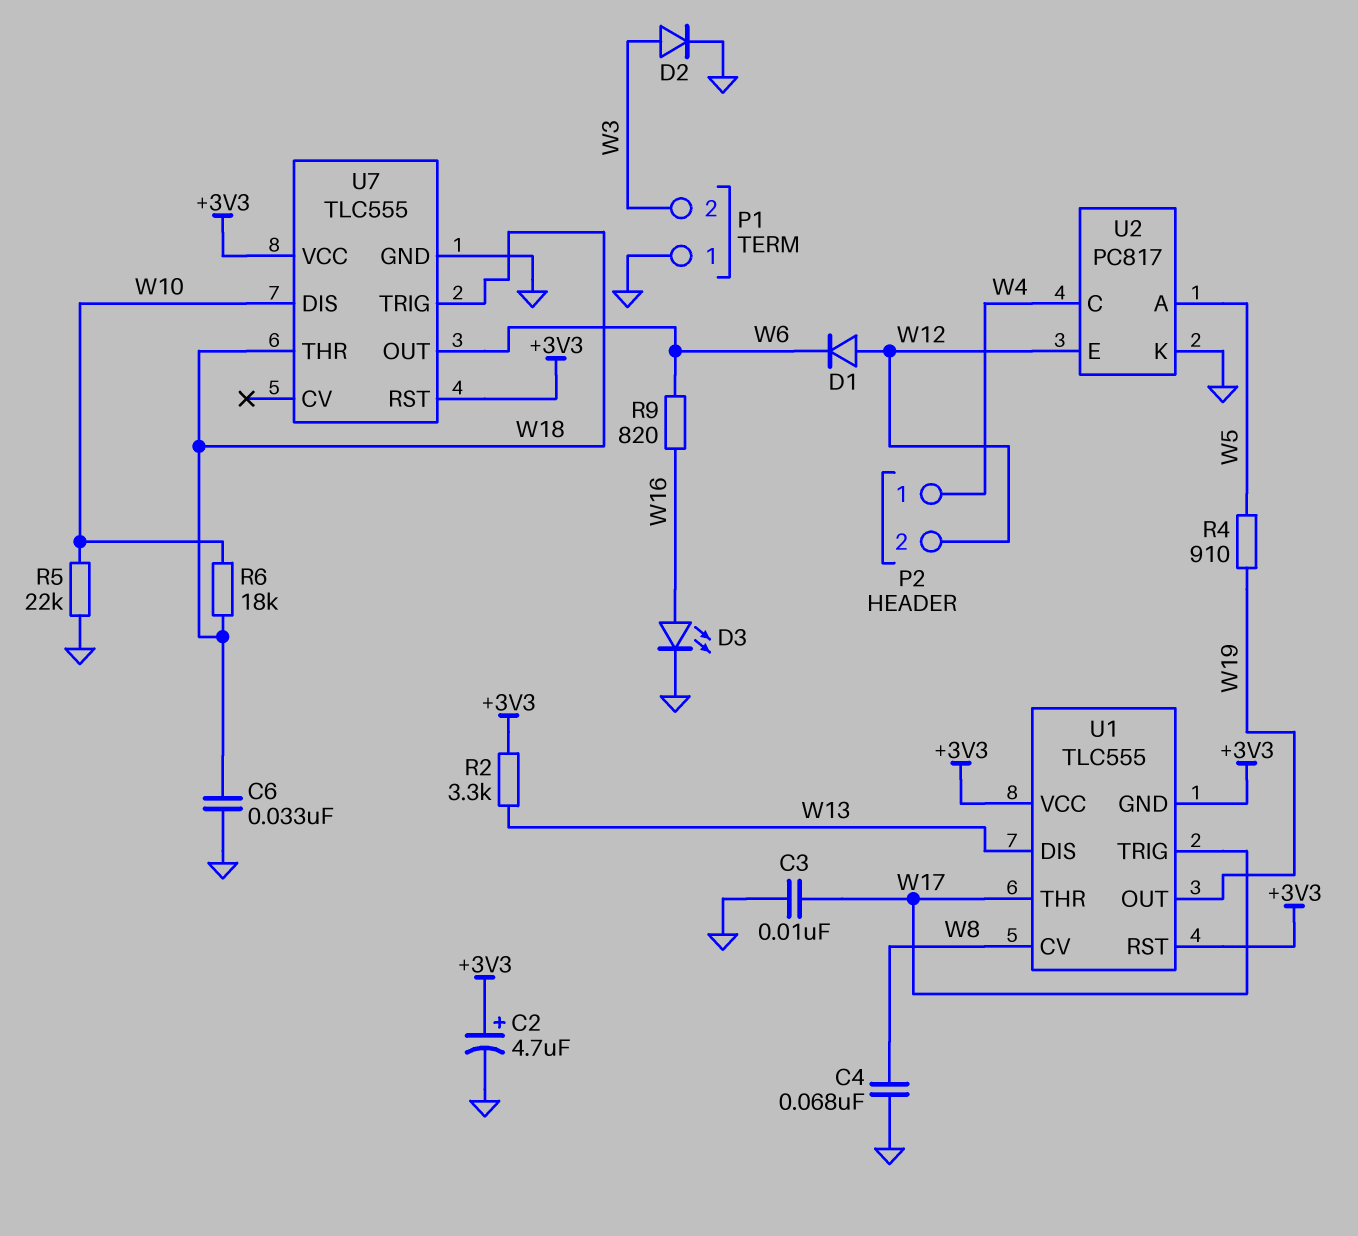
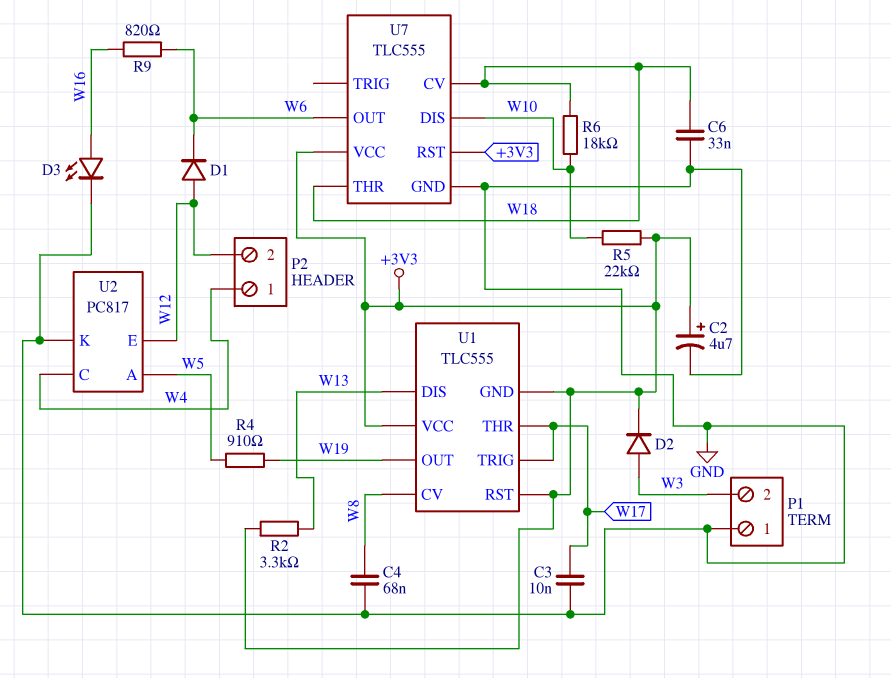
D2: diode (A W3, K GND) -> diode (A W3, K +3V3)
R5: 22k (GND, W10) -> 22k (+3V3, W10)
U7 pin CV: none -> W18
U7 pin TRIG: W18 -> none

